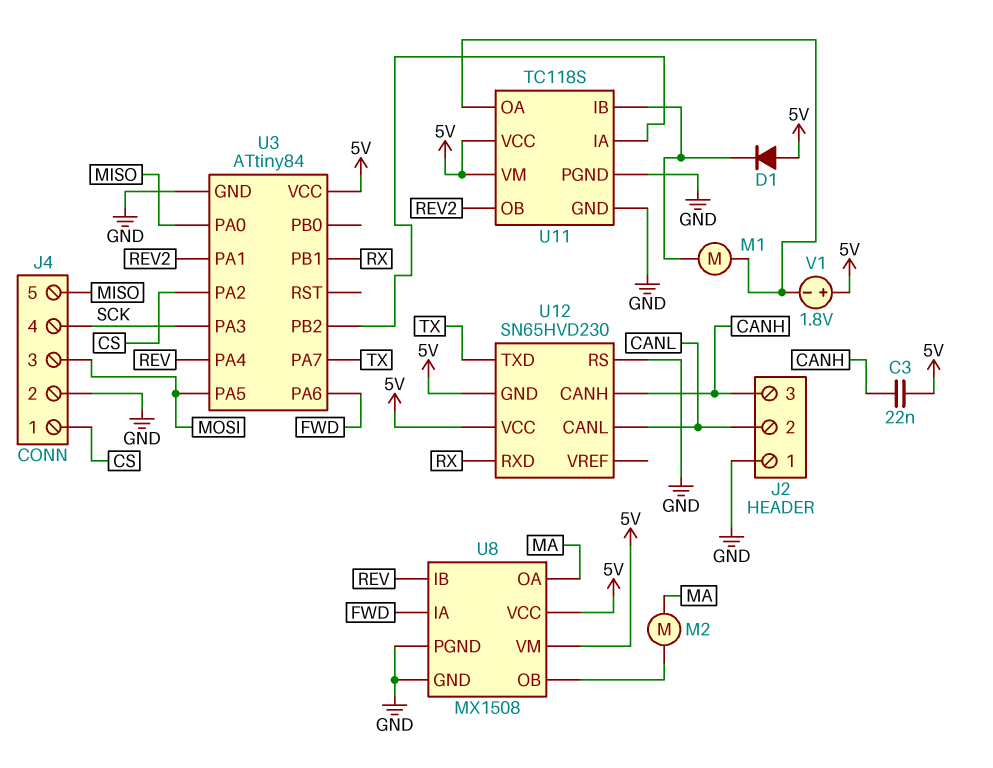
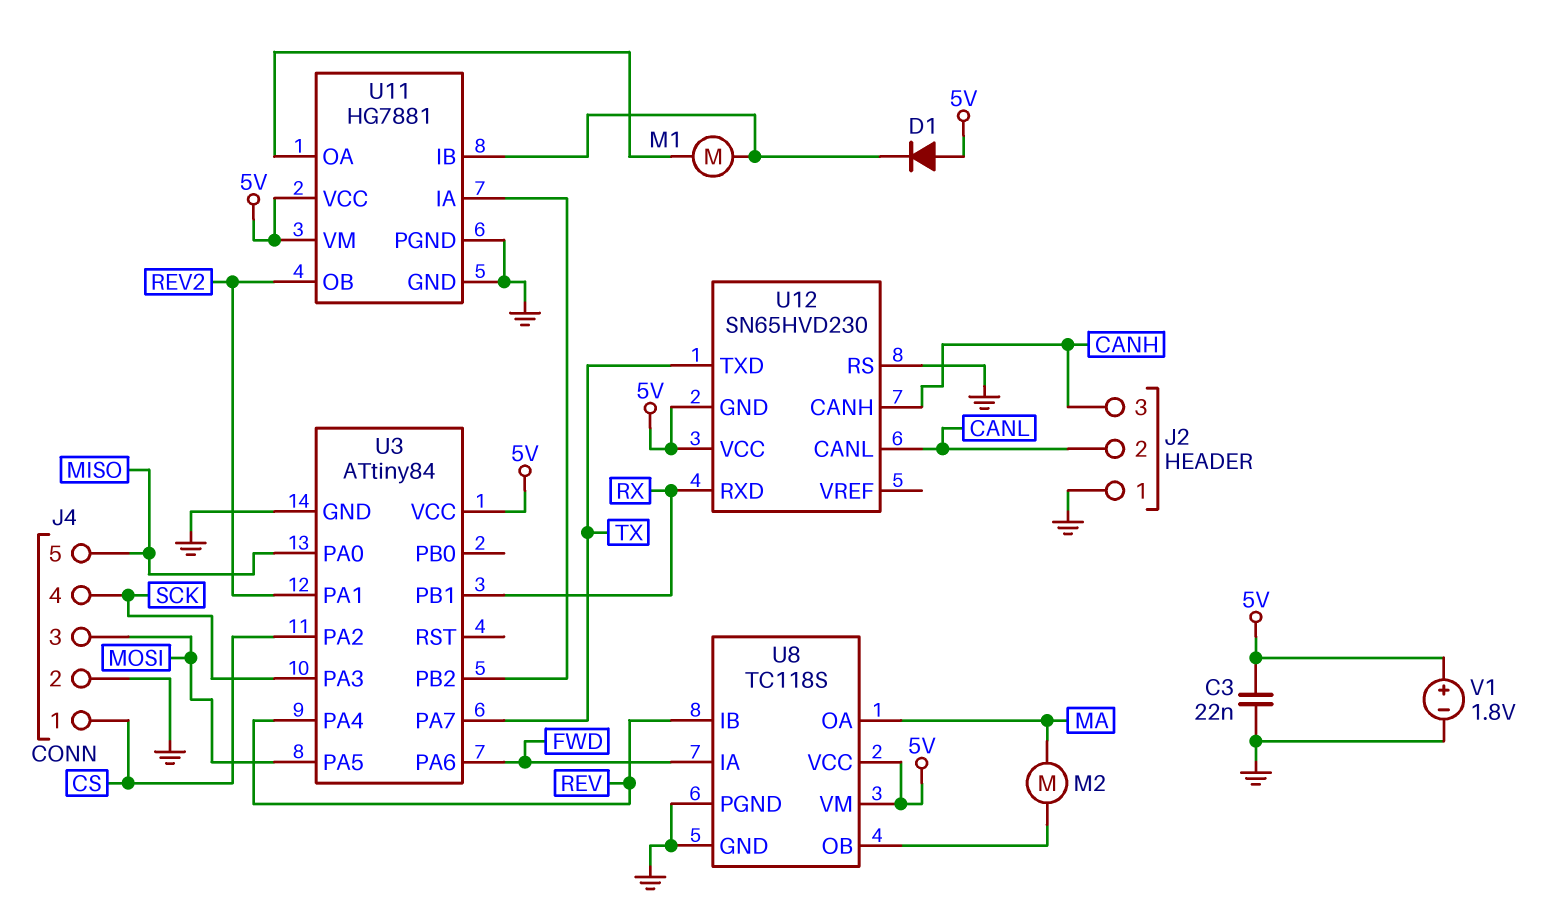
C3: 22nF (5V, CANH) -> 22nF (5V, GND)
U8: MX1508 -> TC118S
U11: TC118S -> HG7881
V1: 1.8V (plus 5V, minus U11/OA) -> 1.8V (plus 5V, minus GND)

